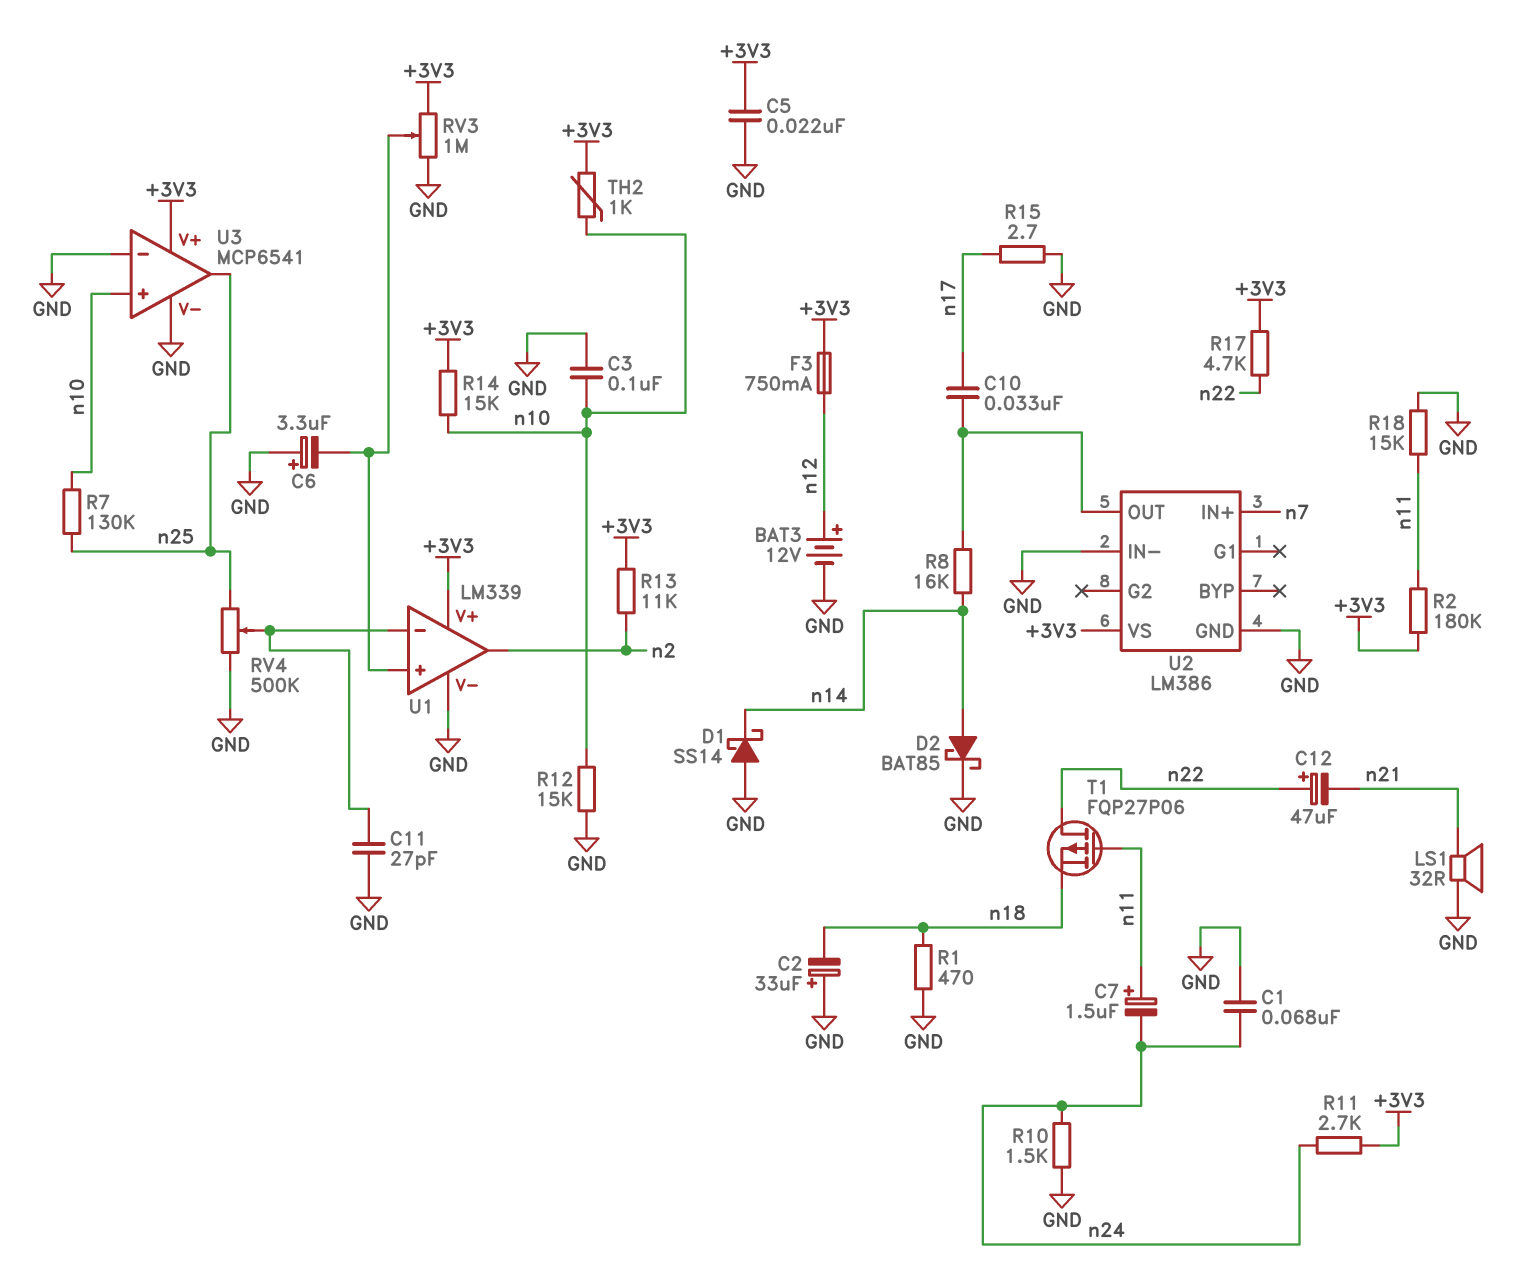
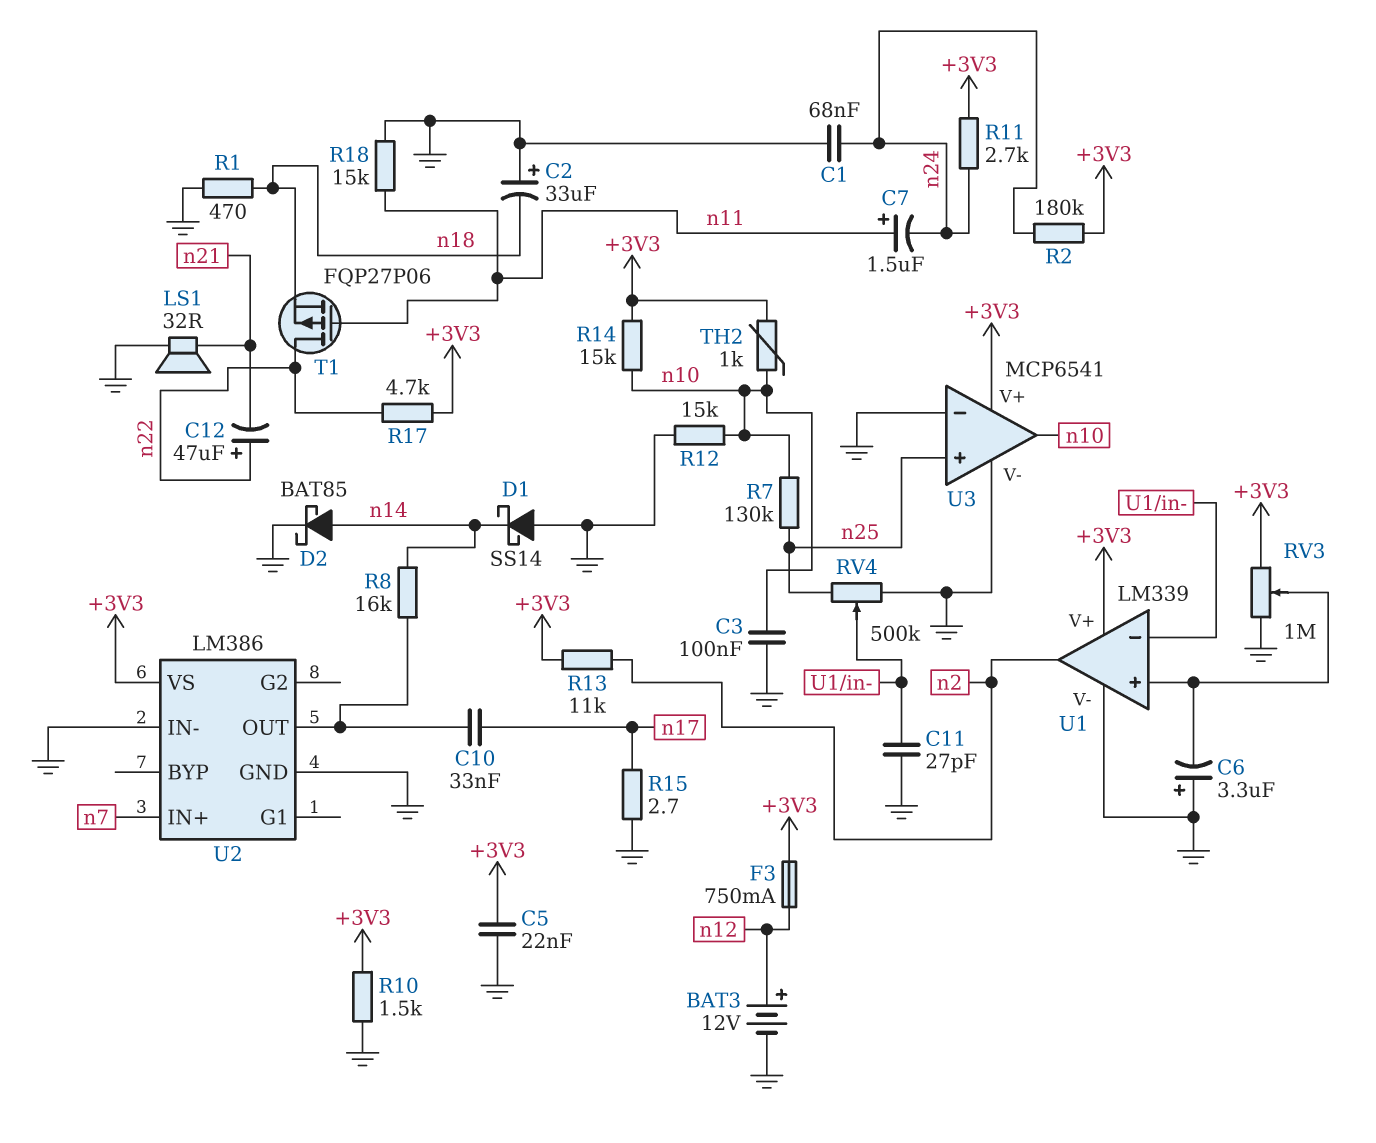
R2: 180k (+3V3, n11) -> 180k (+3V3, n24)
R10: 1.5k (GND, n24) -> 1.5k (+3V3, GND)
U3 pin in+: n10 -> n25
U3 pin out: n25 -> n10

